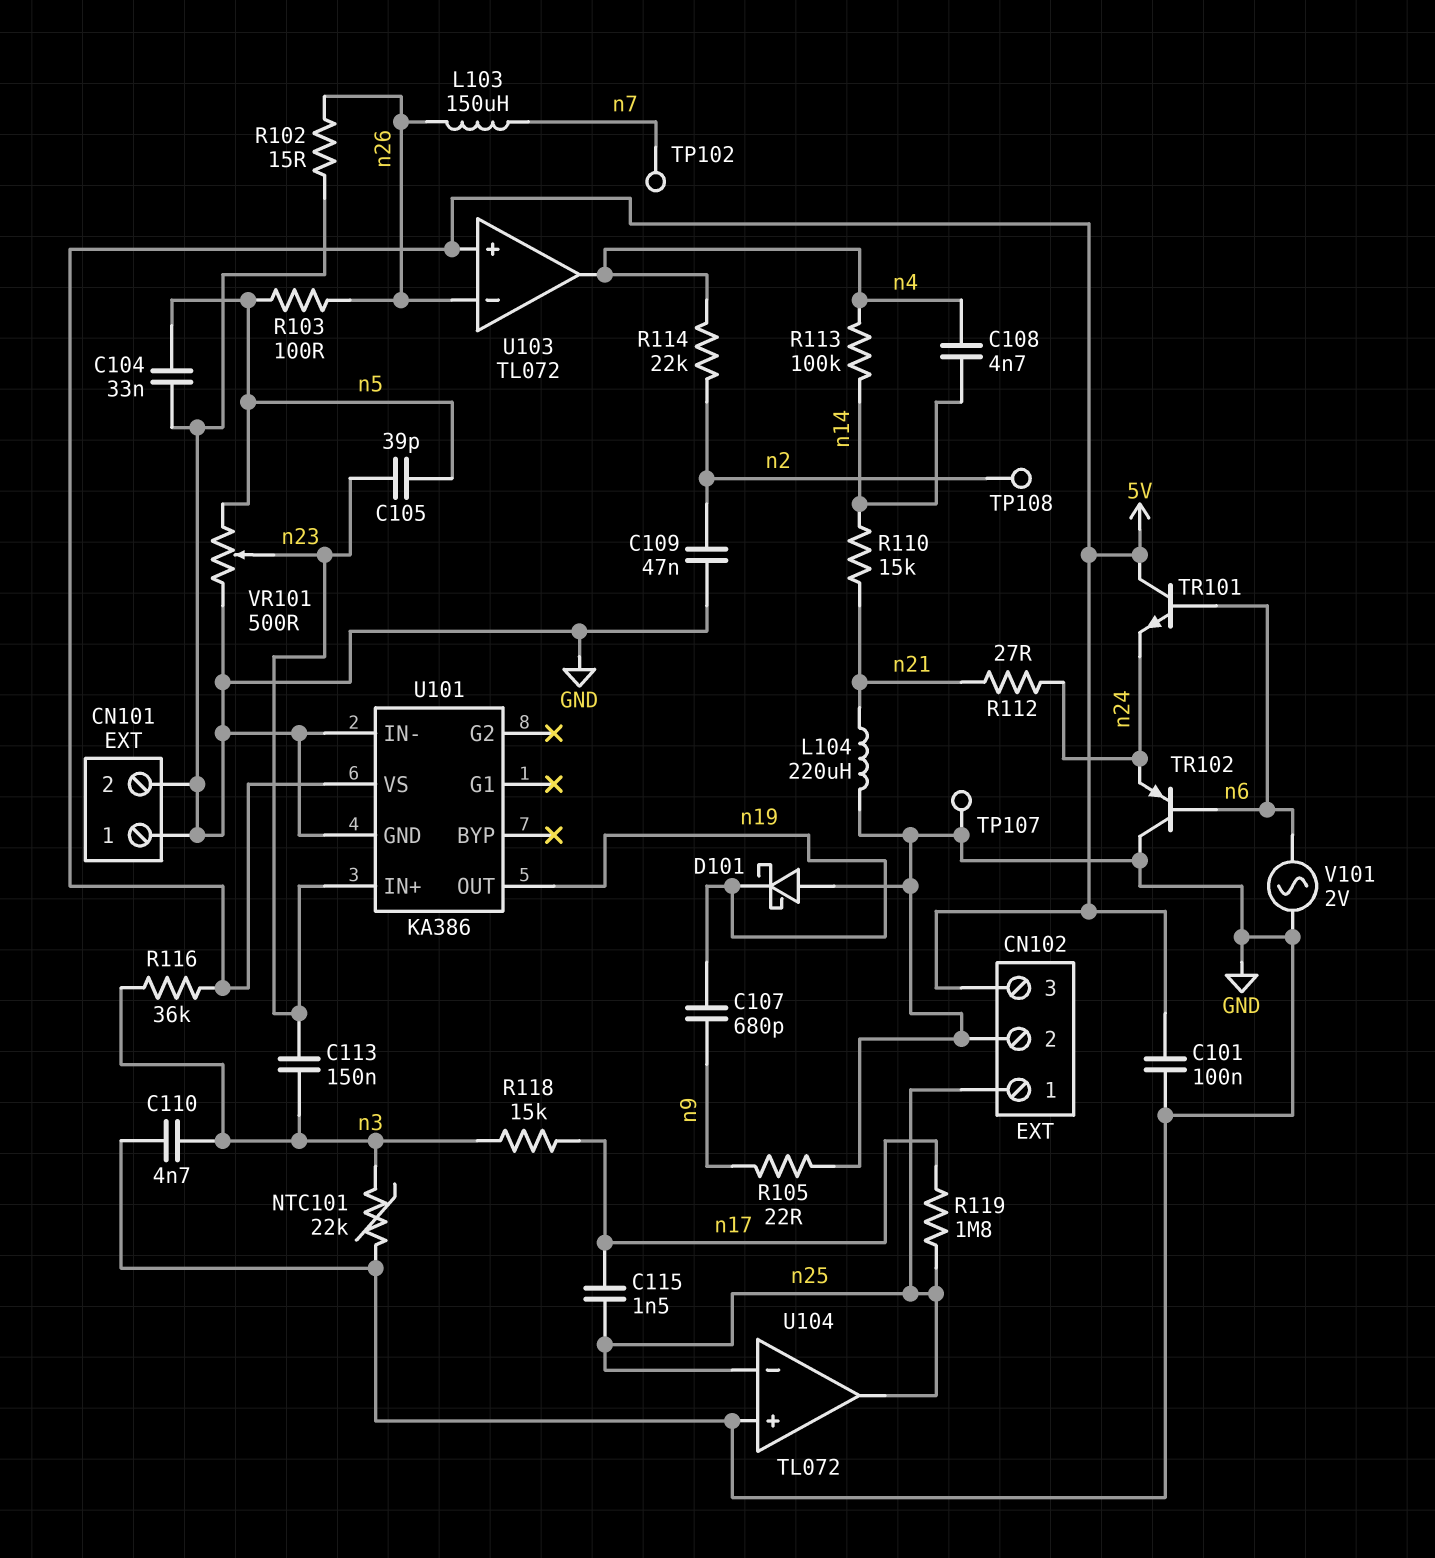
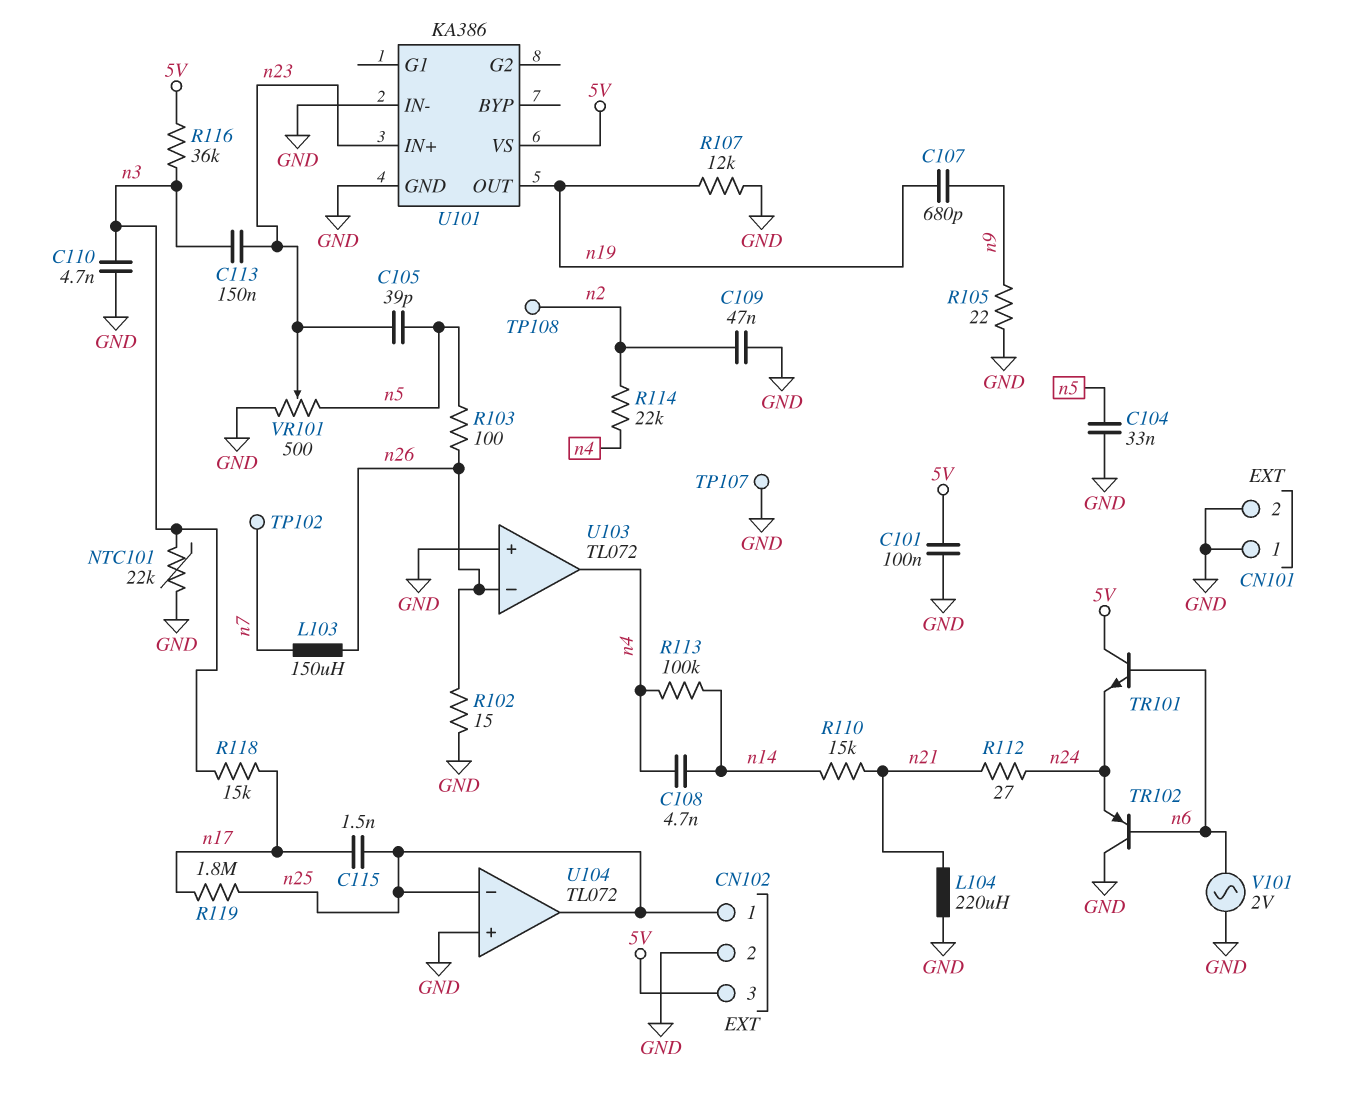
D101: schottky (A GND, K n19) -> none
R107: none -> 12k (GND, n19)
U103 pin in+: 5V -> GND

